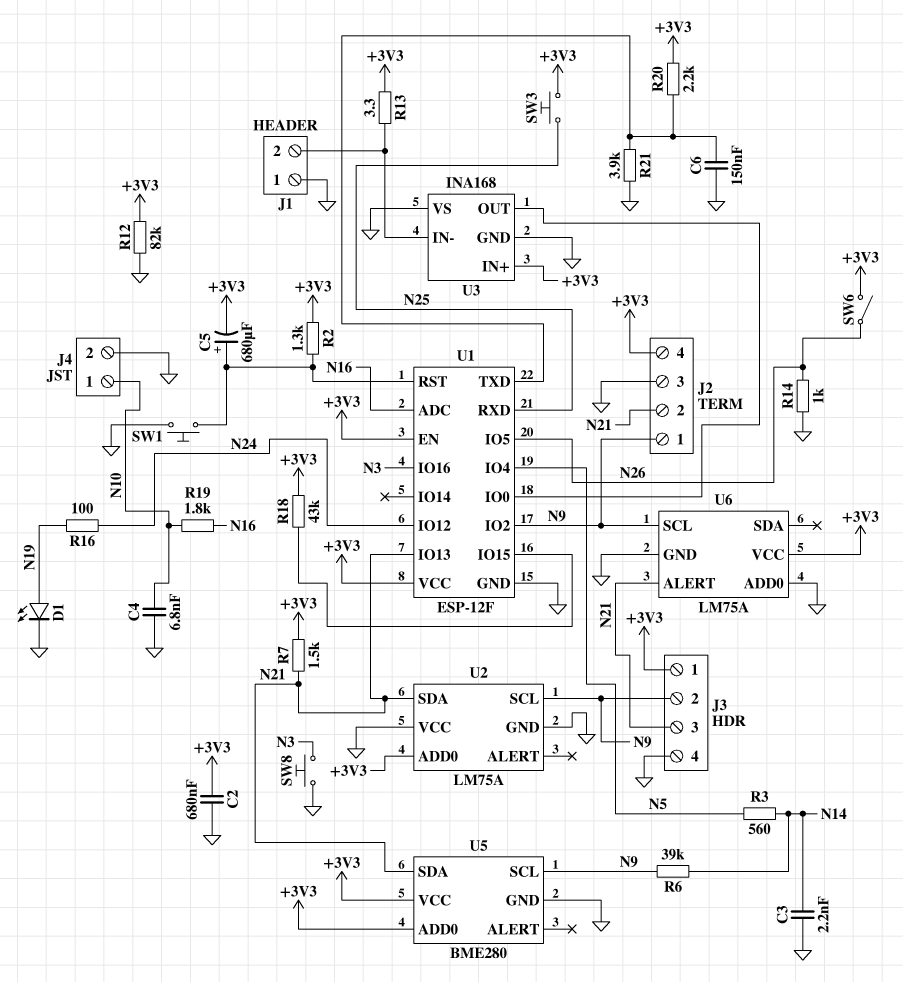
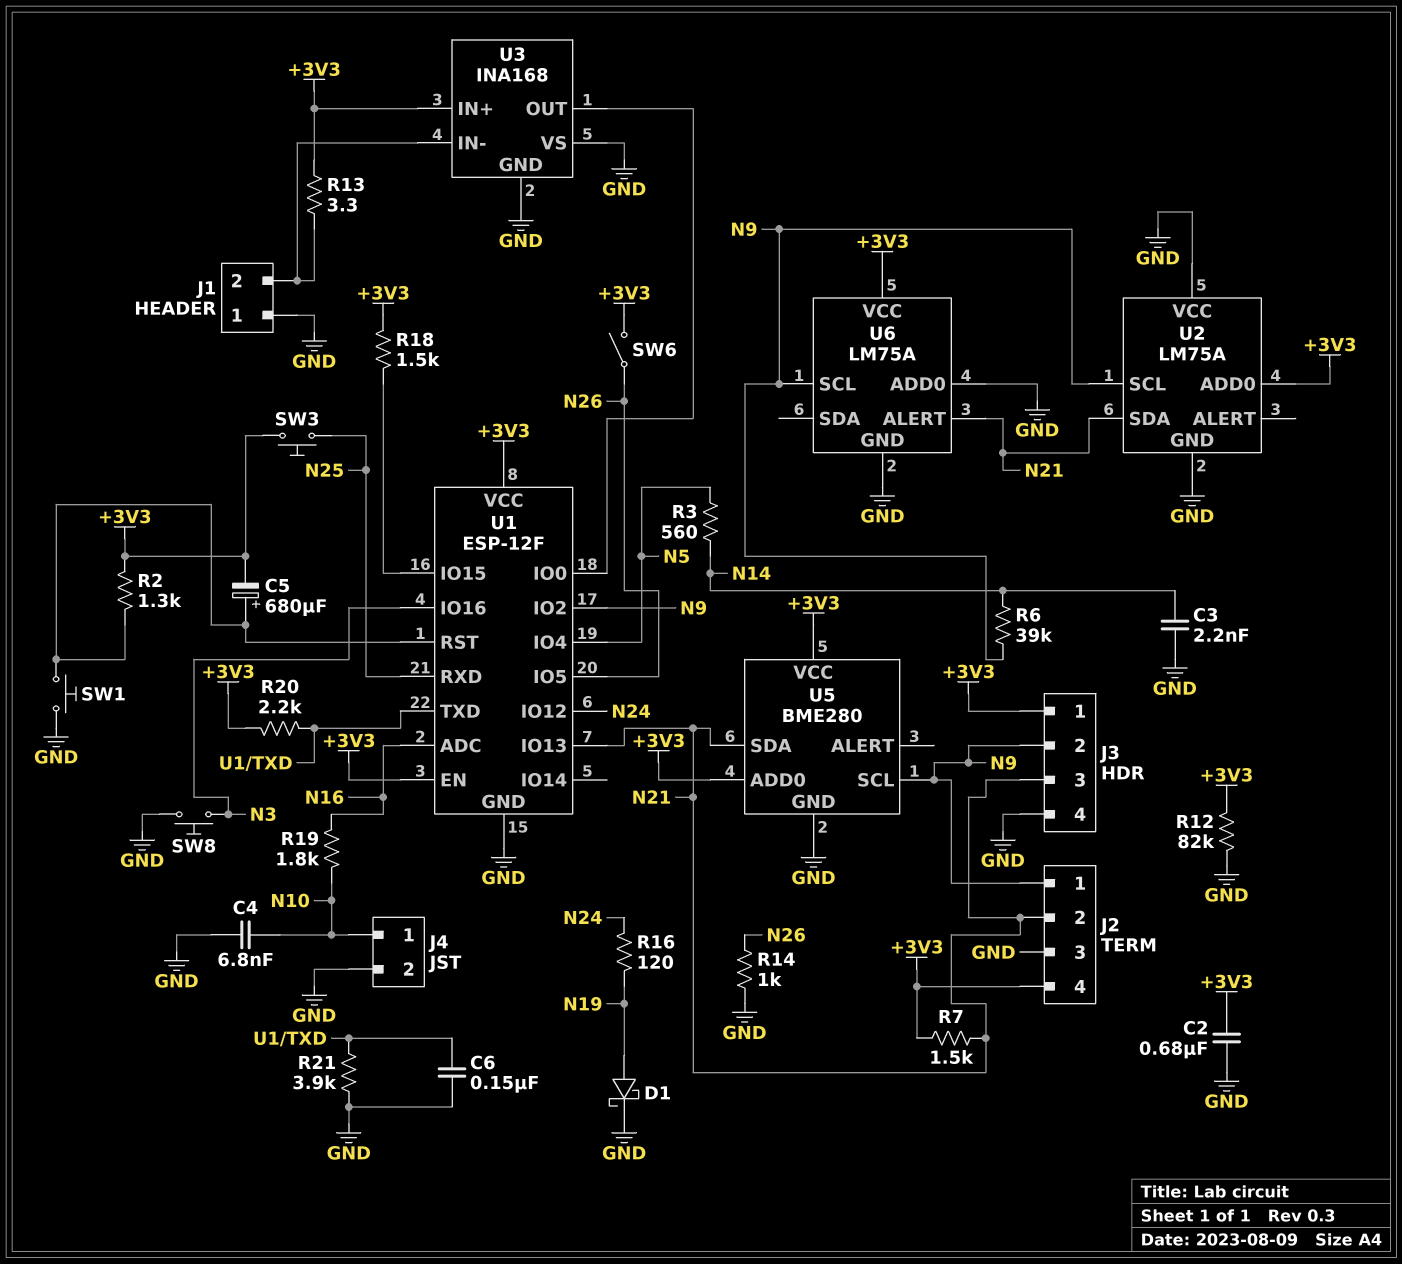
D1: LED (A N19, K GND) -> schottky (A N19, K GND)
R16: 100 (N19, N24) -> 120 (N19, N24)
R18: 43k (+3V3, U1/IO15) -> 1.5k (+3V3, U1/IO15)

